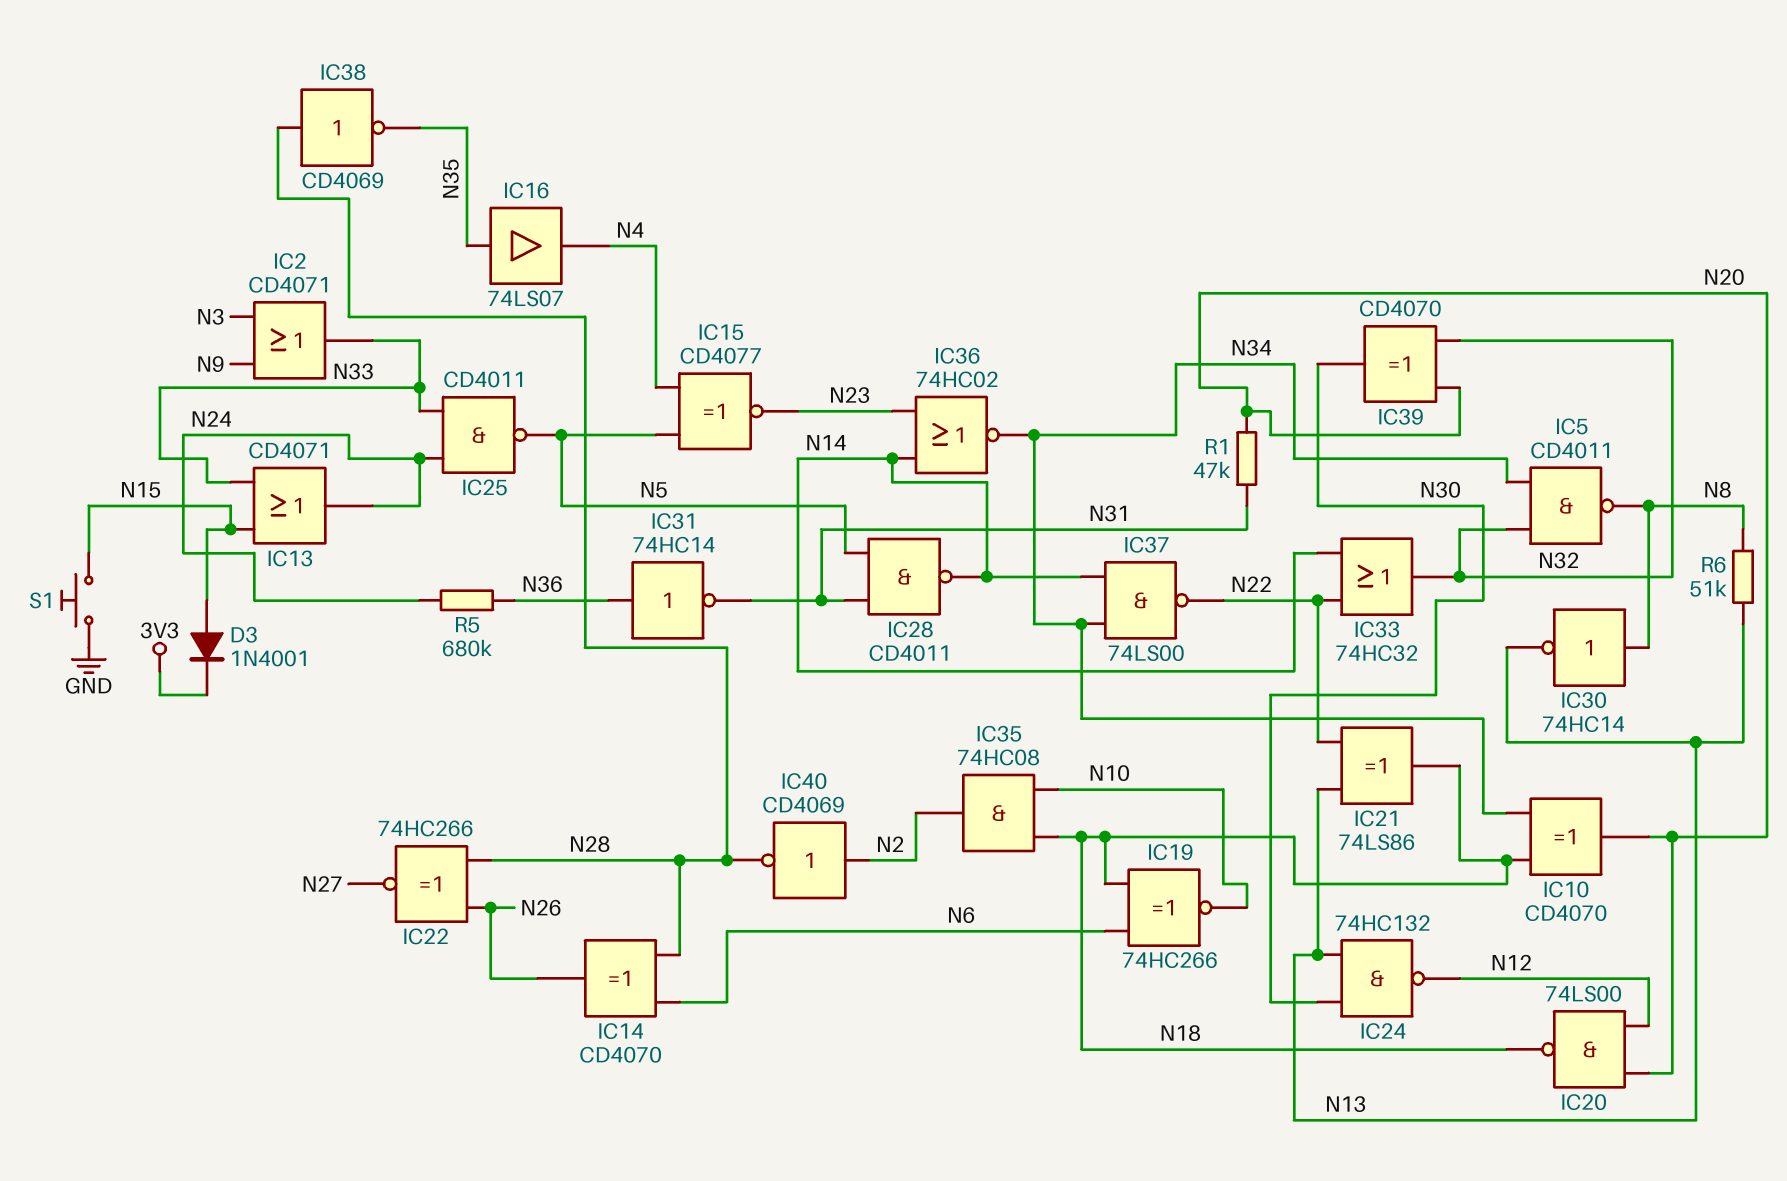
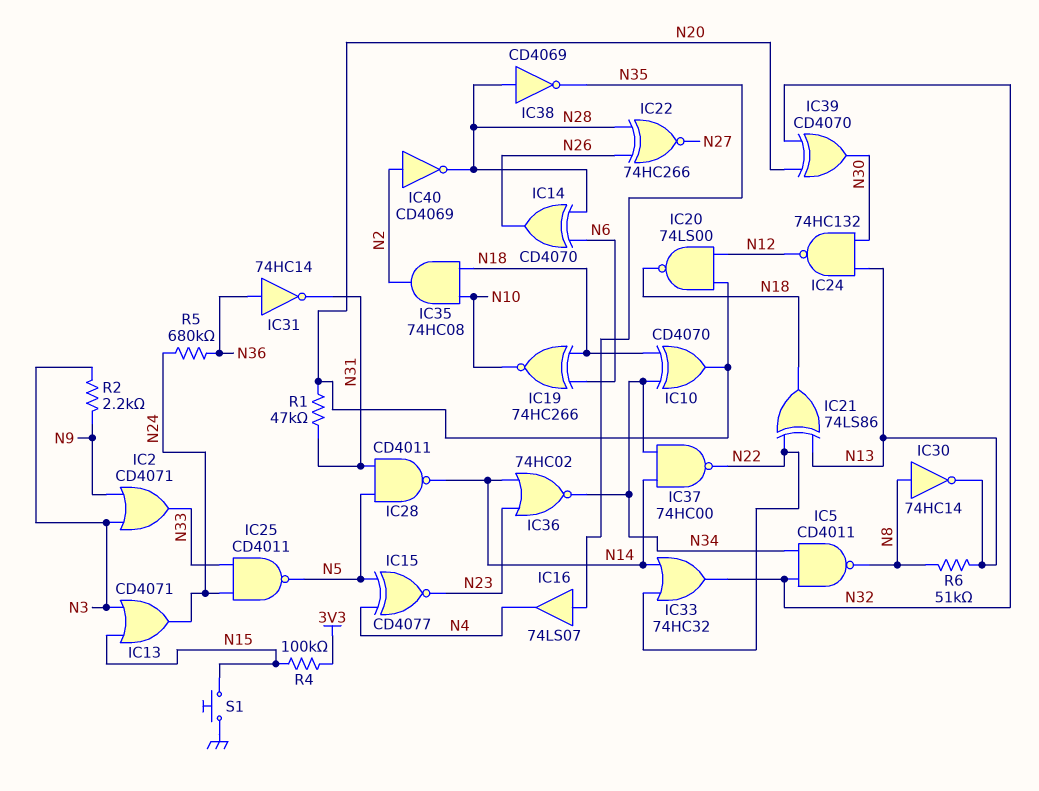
D3: diode 1N4001 (A N15, K 3V3) -> none
IC13: OR CD4071 (in N15, in N33, out N24) -> OR CD4071 (in N3, in N15, out N24)
IC37: NAND 74LS00 (in N14, in N34, out N22) -> NAND 74HC00 (in N14, in N34, out N22)
R2: none -> 2.2k (N3, N9)
R4: none -> 100k (3V3, N15)

